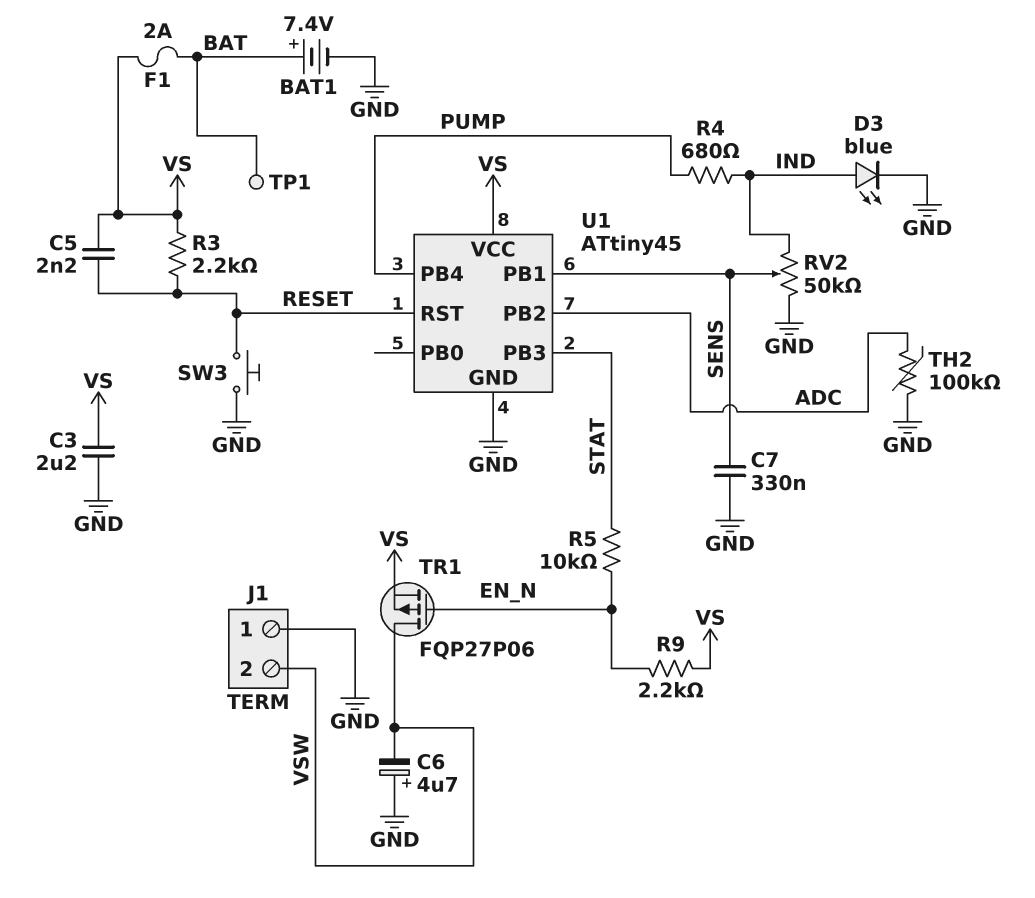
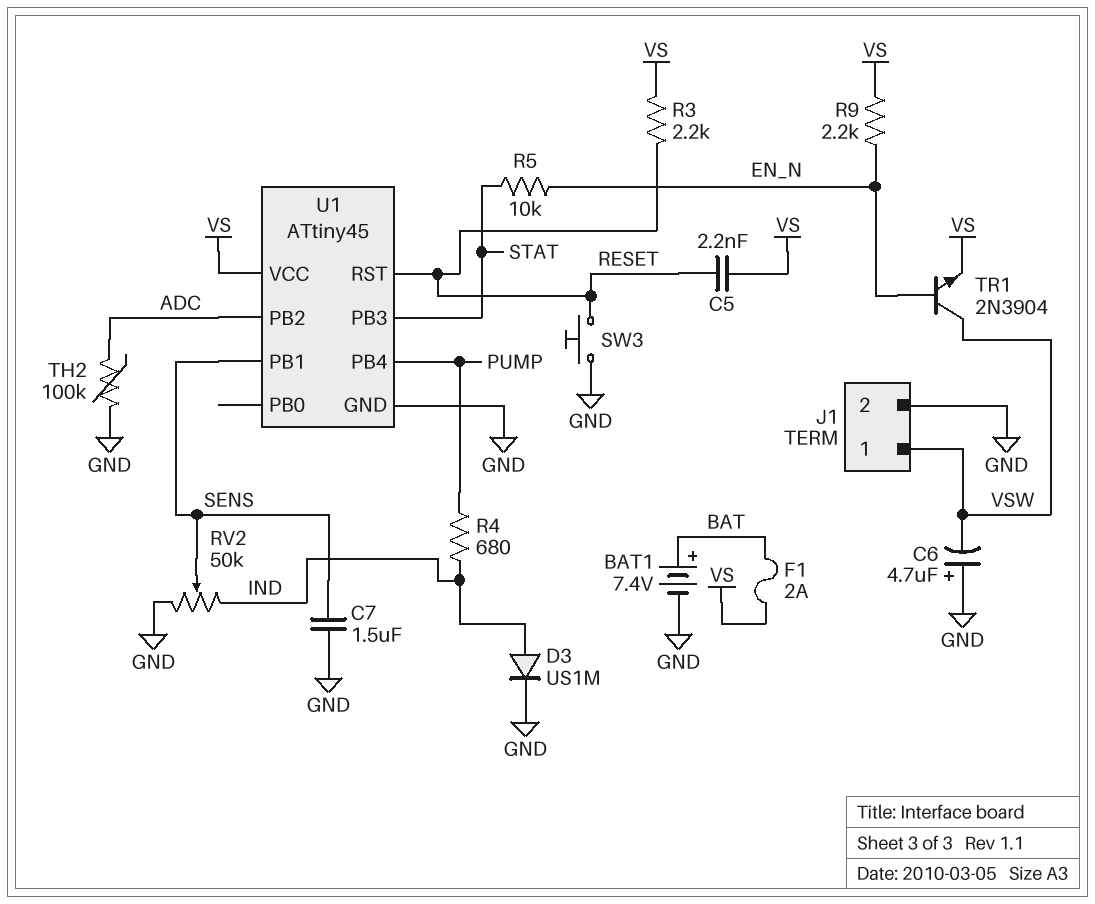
C3: 2.2uF (GND, VS) -> none
C7: 330nF (GND, SENS) -> 1.5uF (GND, SENS)
D3: LED blue (A IND, K GND) -> diode US1M (A IND, K GND)
J1 pin 1: GND -> VSW
J1 pin 2: VSW -> GND
TP1: test point (BAT) -> none
TR1: PMOS FQP27P06 (G EN_N, D VSW, S VS) -> NPN 2N3904 (B EN_N, C VSW, E VS)

